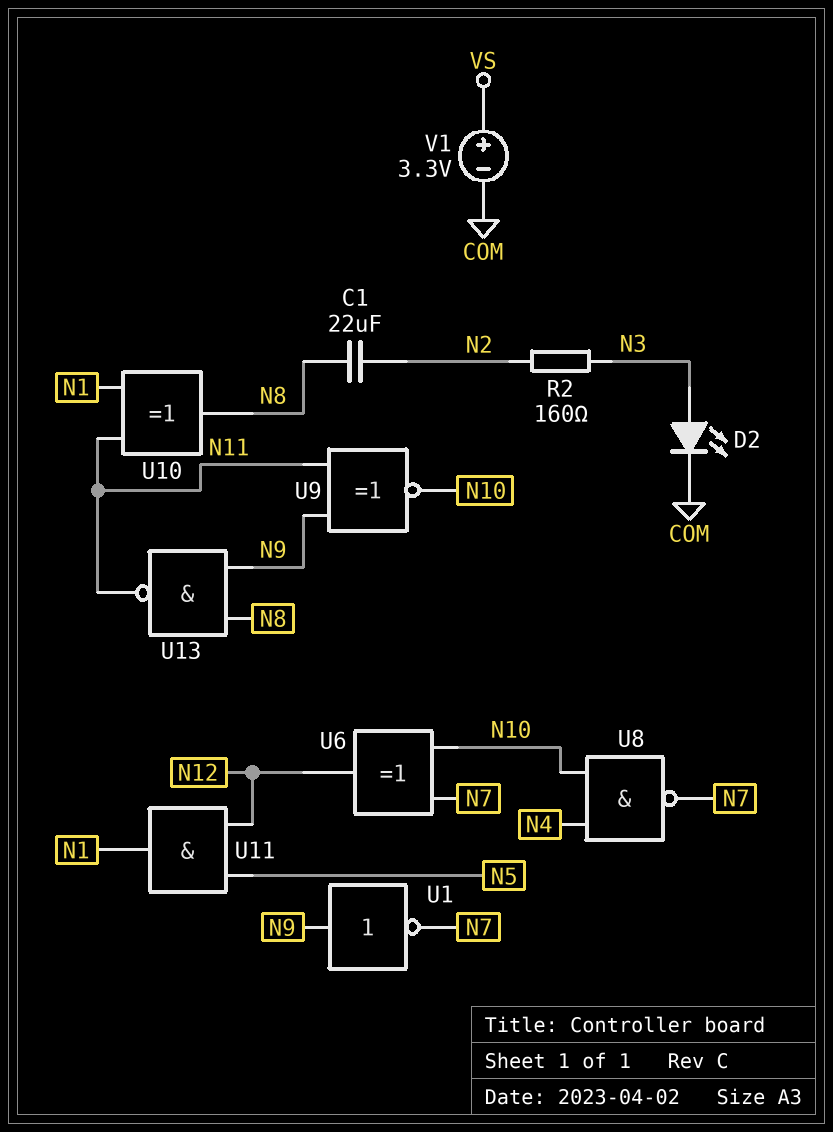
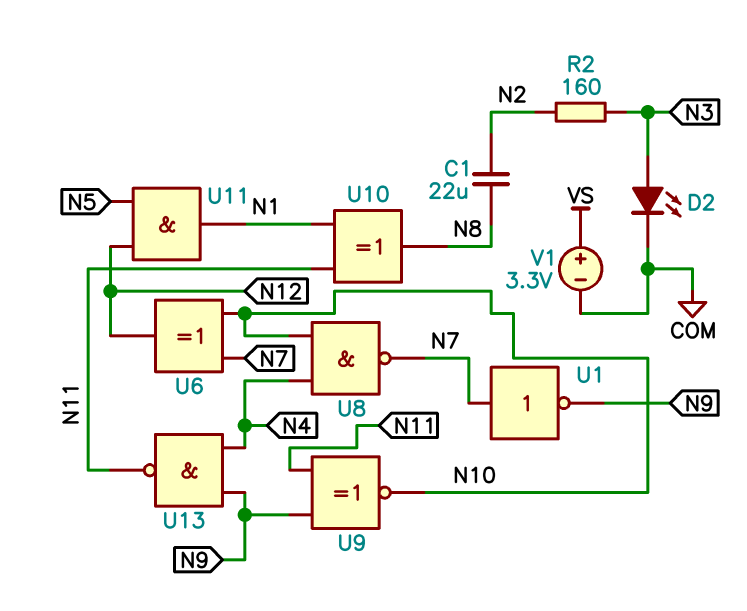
U1: NOT (in N9, out N7) -> NOT (in N7, out N9)
U13: NAND (in N8, in N9, out N11) -> NAND (in N4, in N9, out N11)

